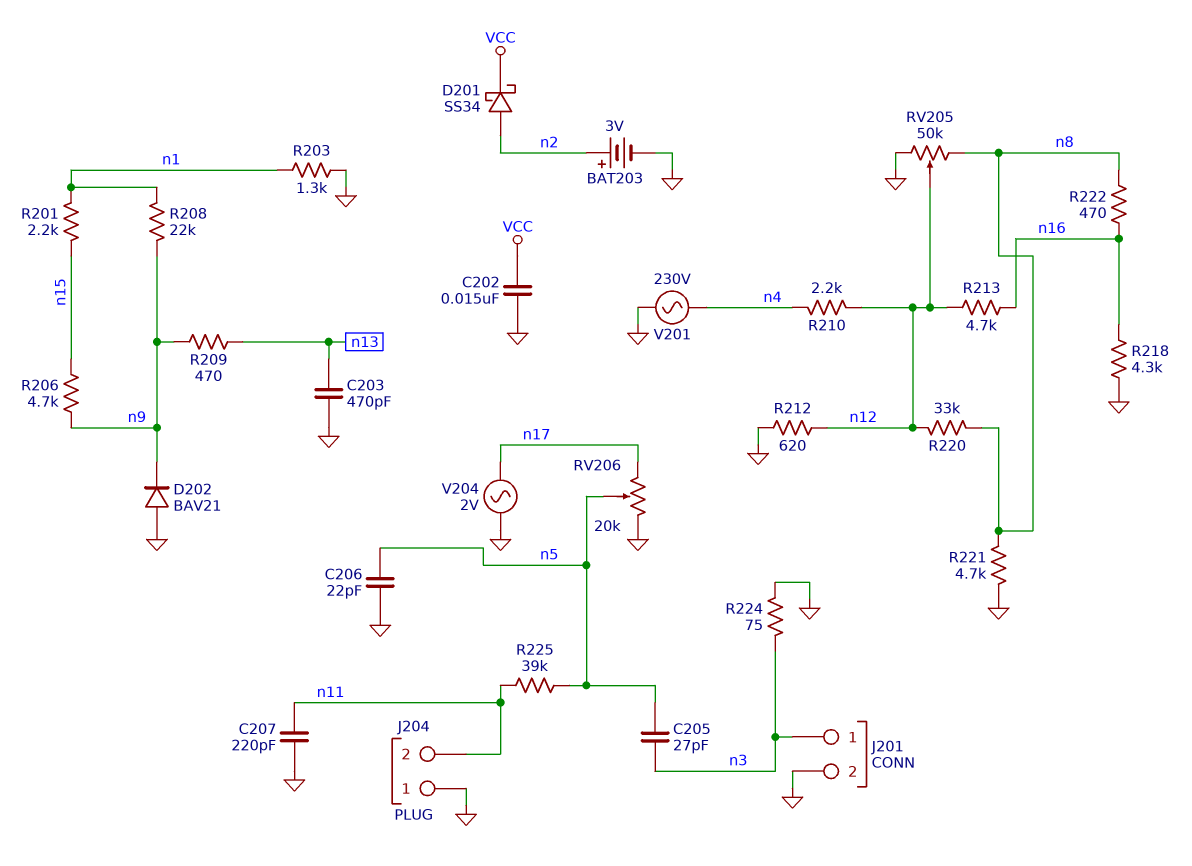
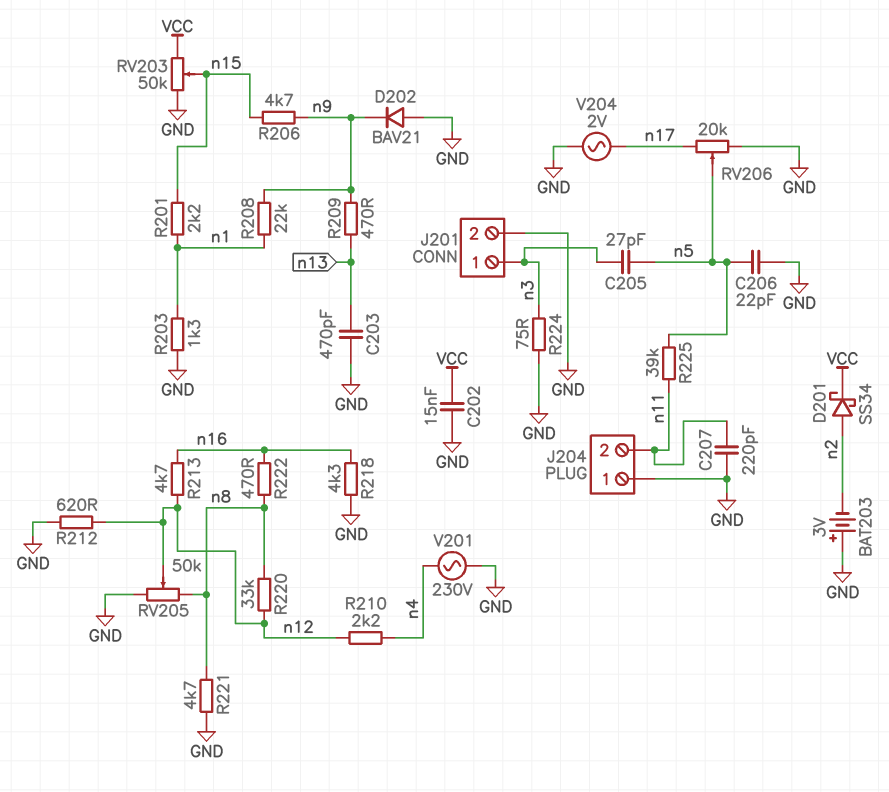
BAT203: 3V (plus n2, minus GND) -> 3V (plus GND, minus n2)
RV203: none -> 50k (GND, VCC, wiper n15)

